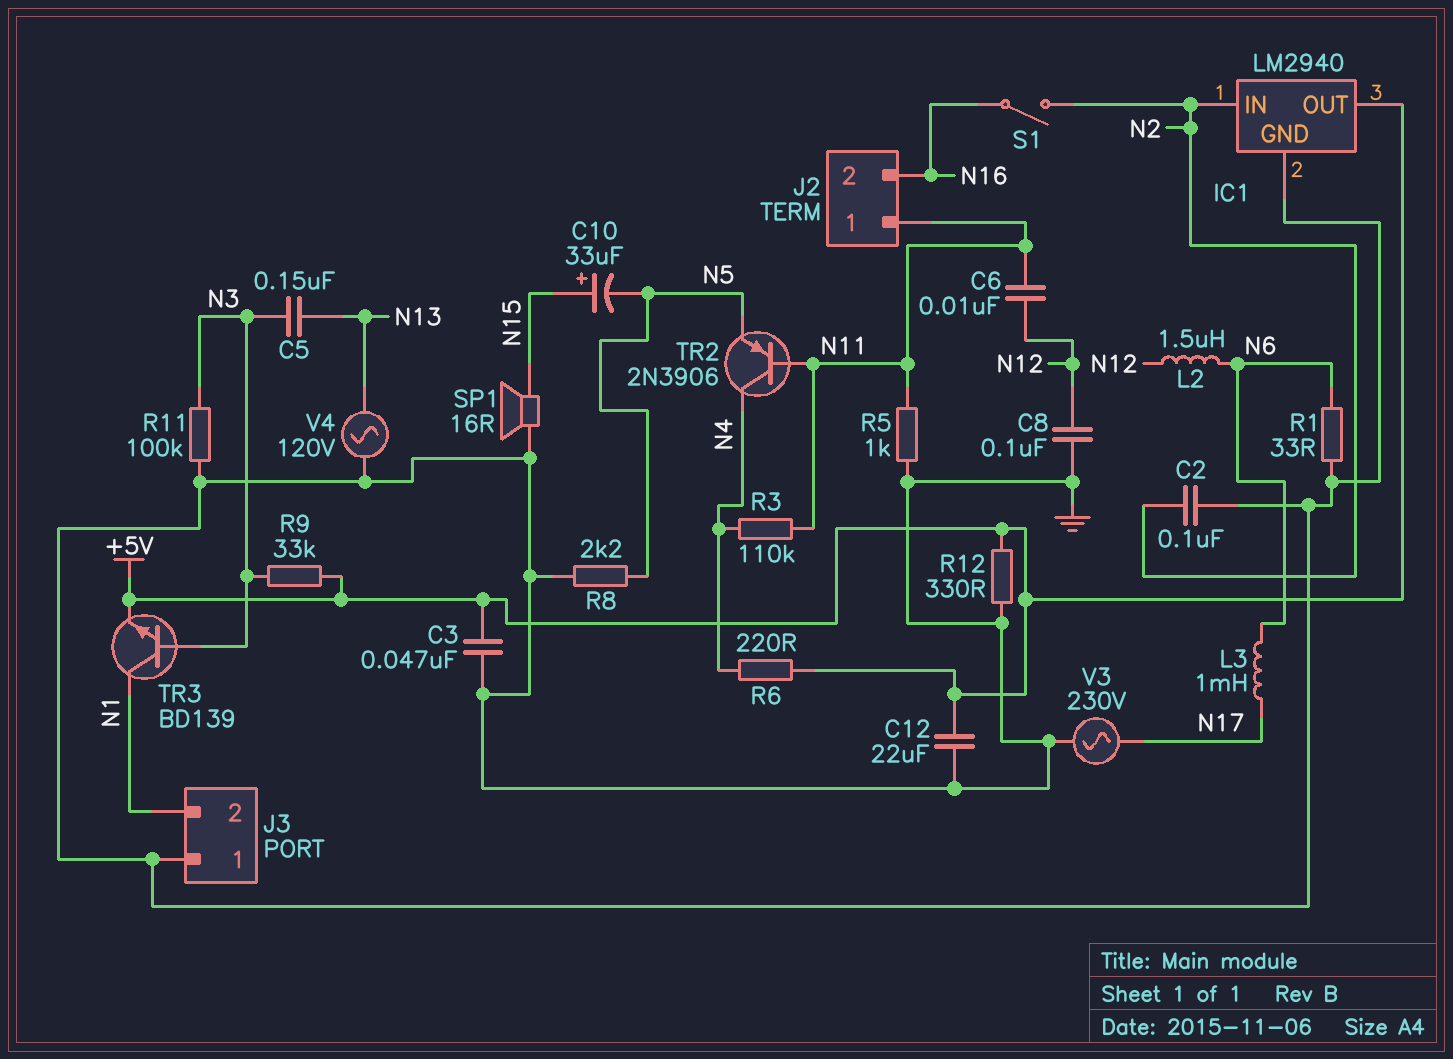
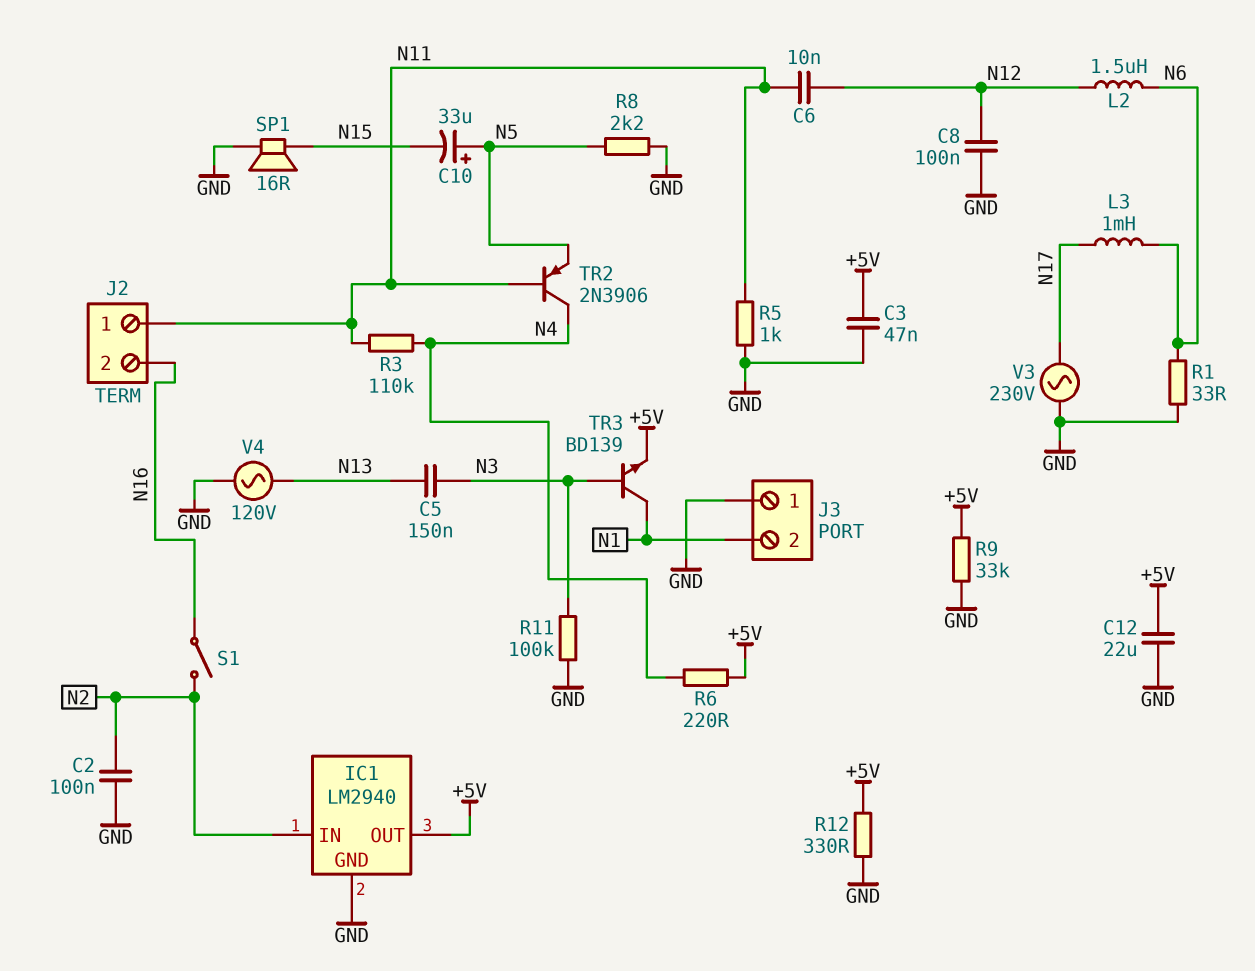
C10: 33uF (plus N15, minus N5) -> 33uF (plus N5, minus N15)
R9: 33k (+5V, N3) -> 33k (+5V, GND)

